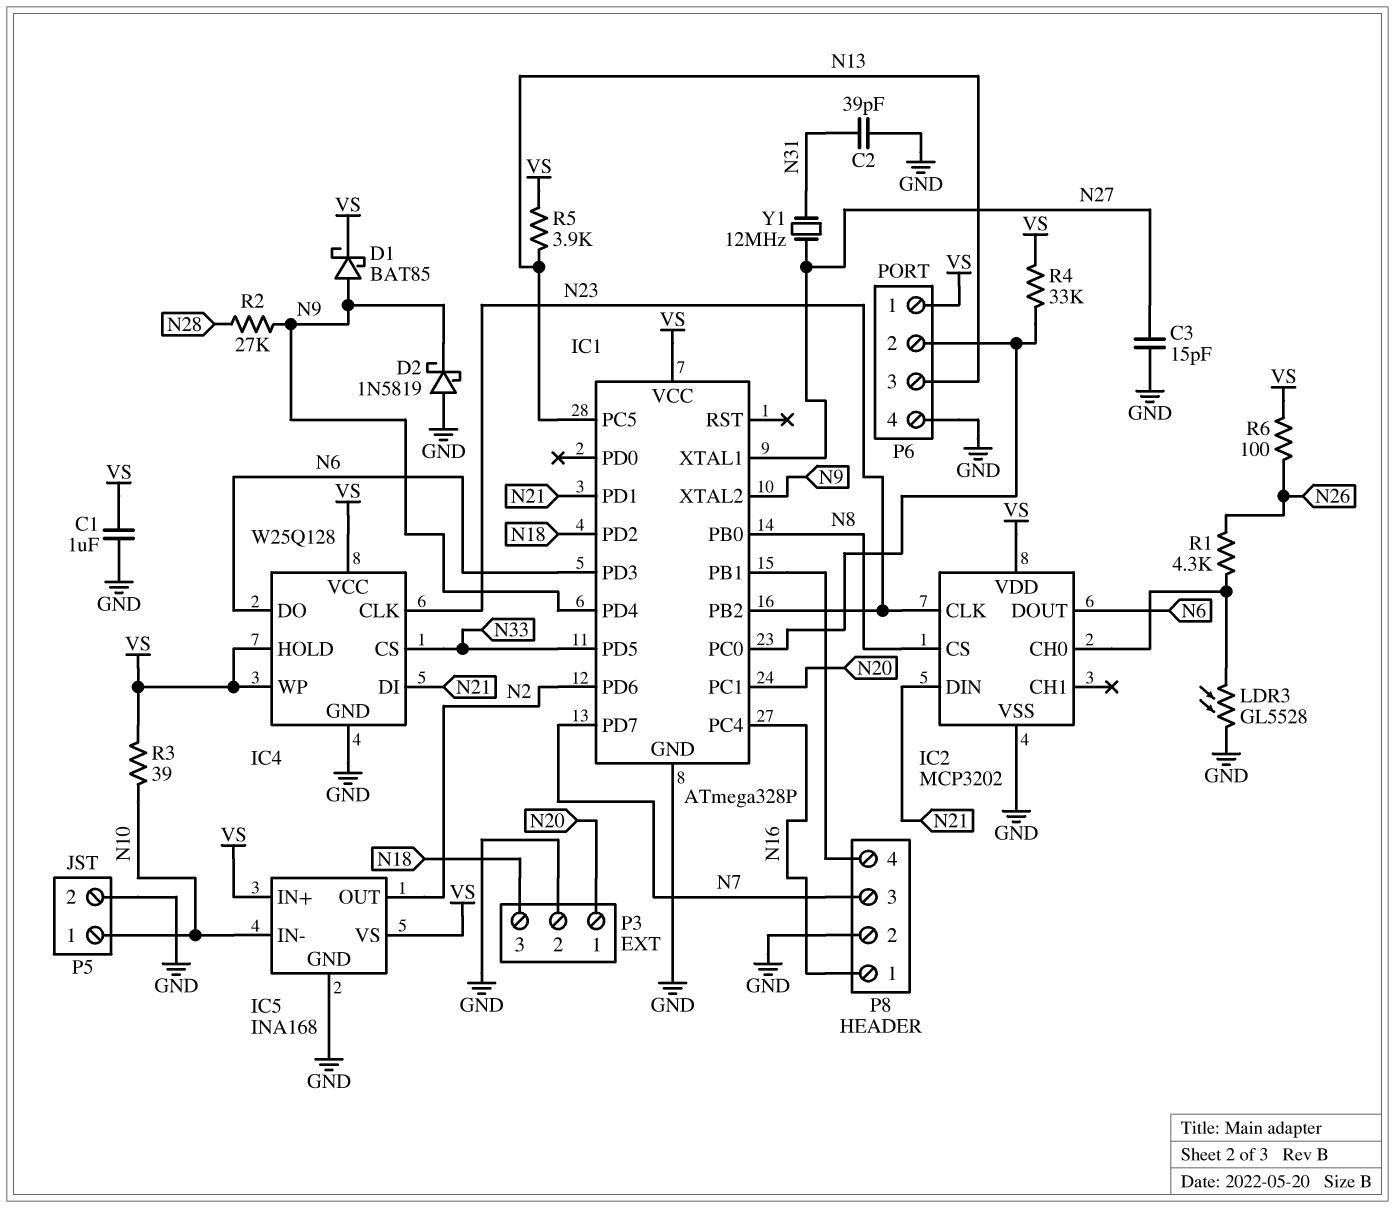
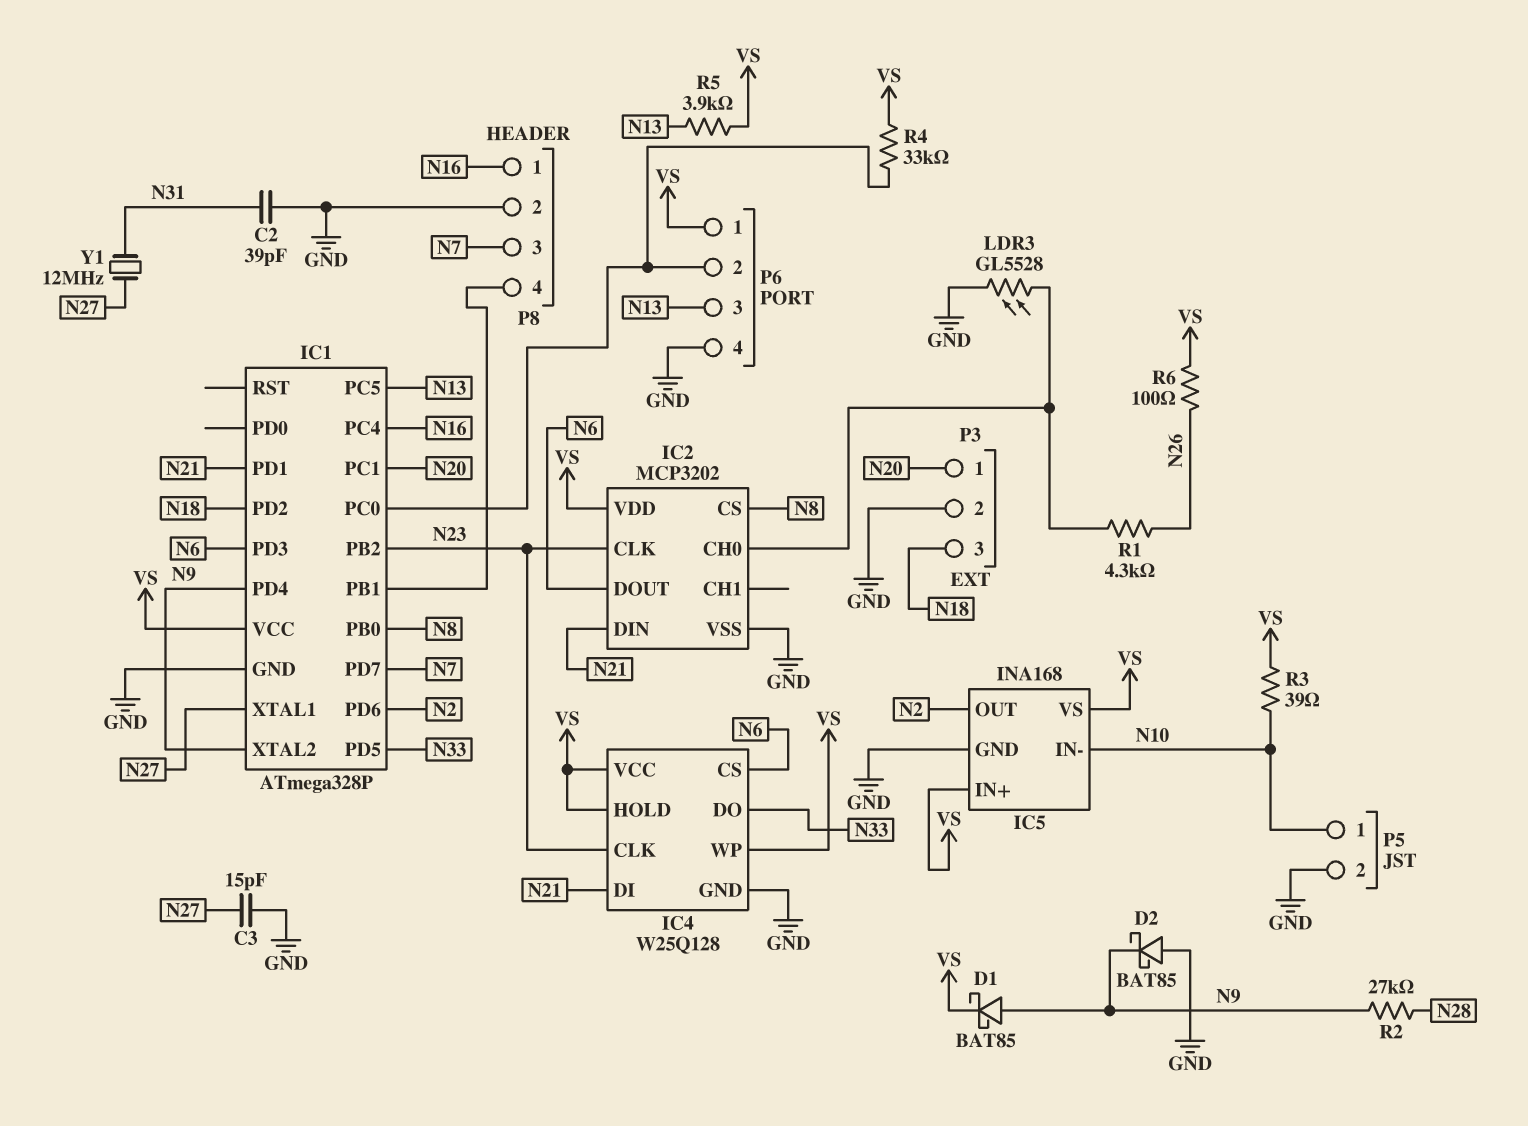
C1: 1uF (GND, VS) -> none
D2: schottky 1N5819 (A GND, K N9) -> schottky BAT85 (A GND, K N9)
IC4 pin CS: N33 -> N6
IC4 pin DO: N6 -> N33

